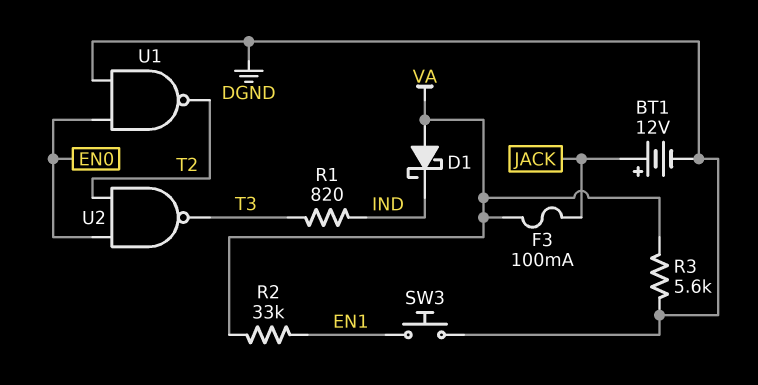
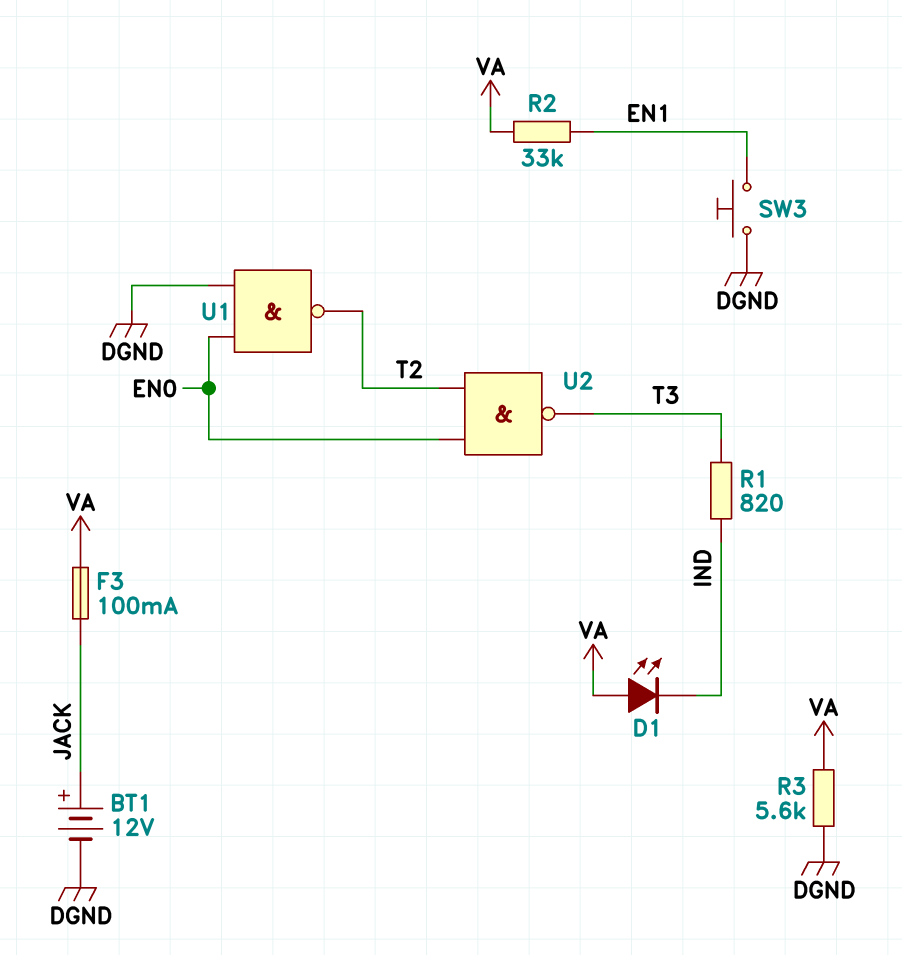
D1: schottky (A VA, K IND) -> LED (A VA, K IND)

